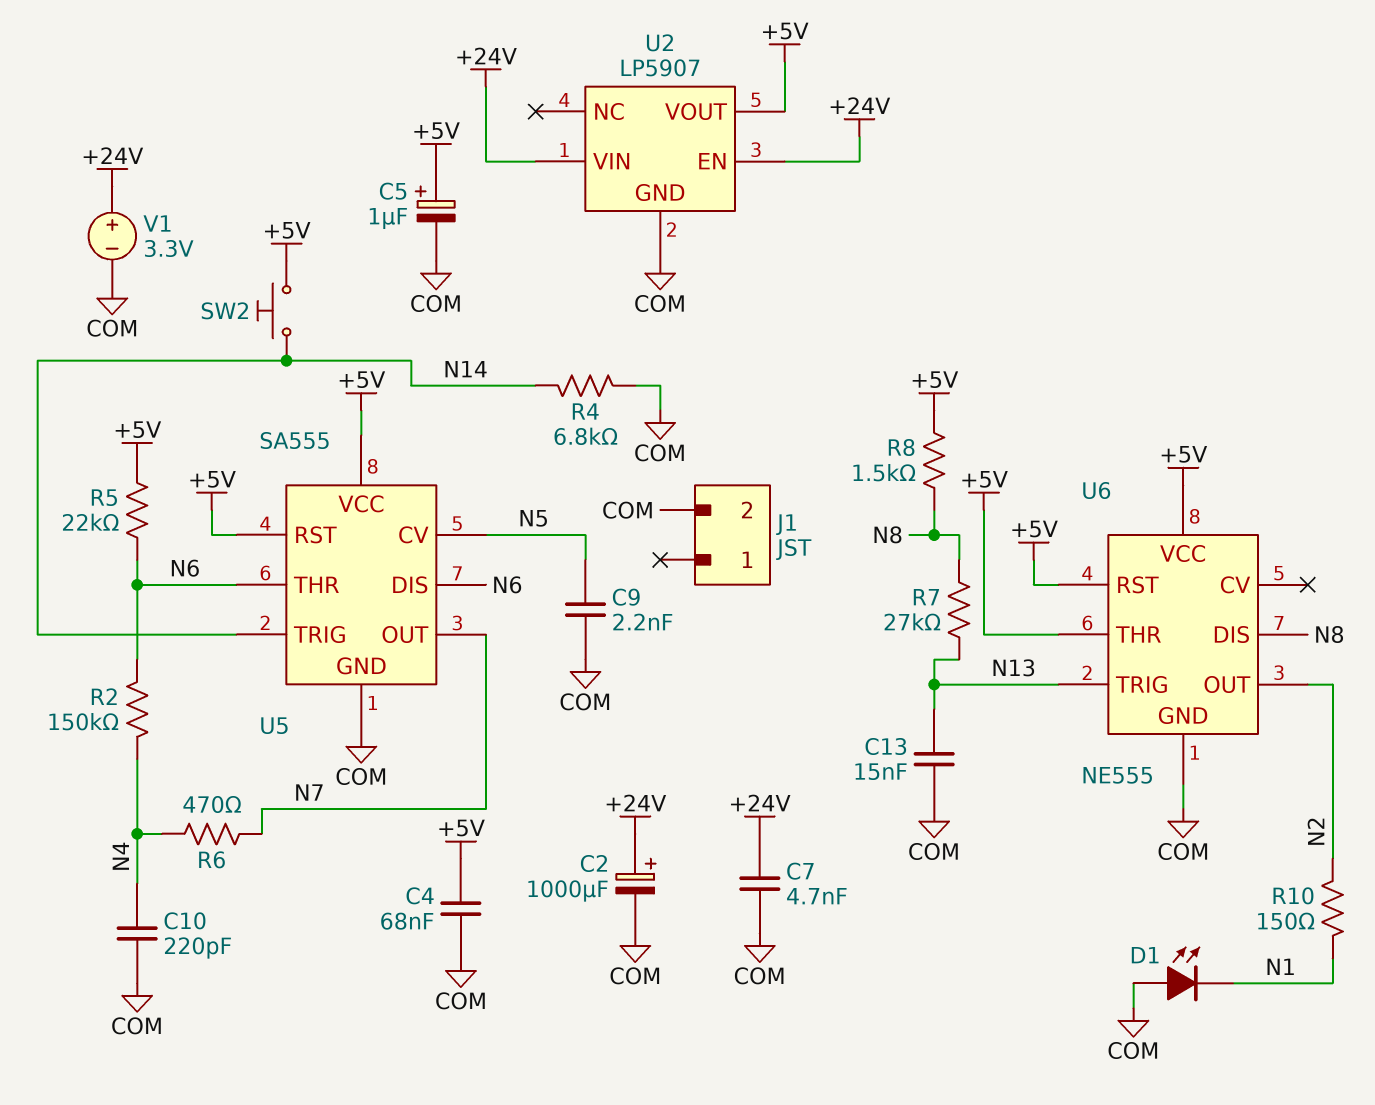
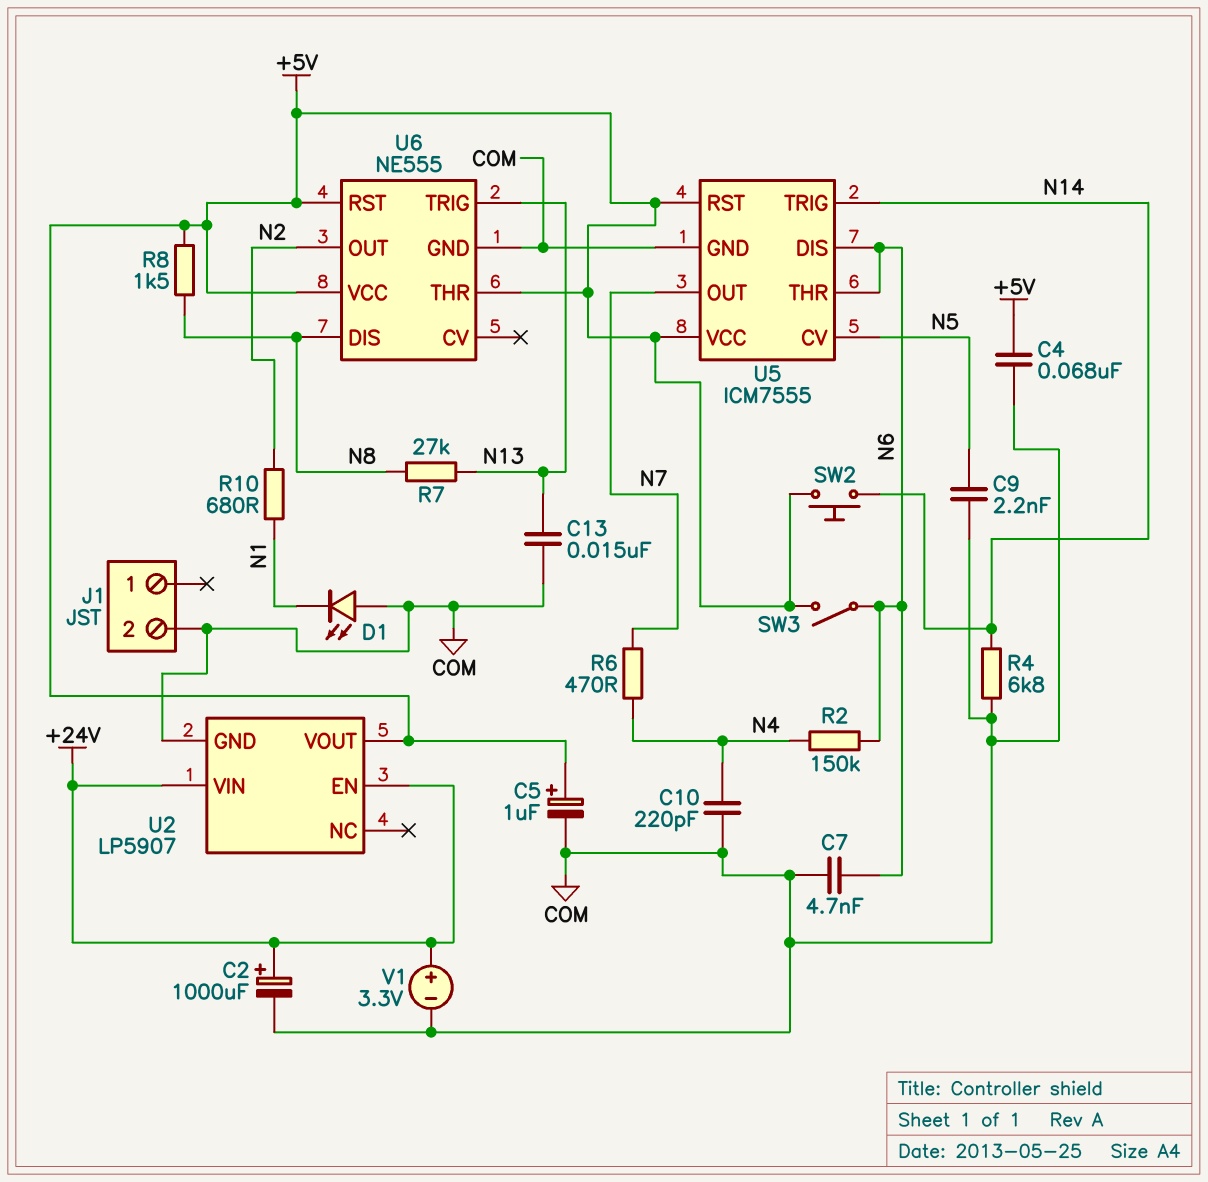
C7: 4.7nF (+24V, COM) -> 4.7nF (COM, N6)
R5: 22k (+5V, N6) -> none
R10: 150 (N1, N2) -> 680 (N1, N2)
SW3: none -> switch (+5V, N6)
U5: SA555 -> ICM7555

